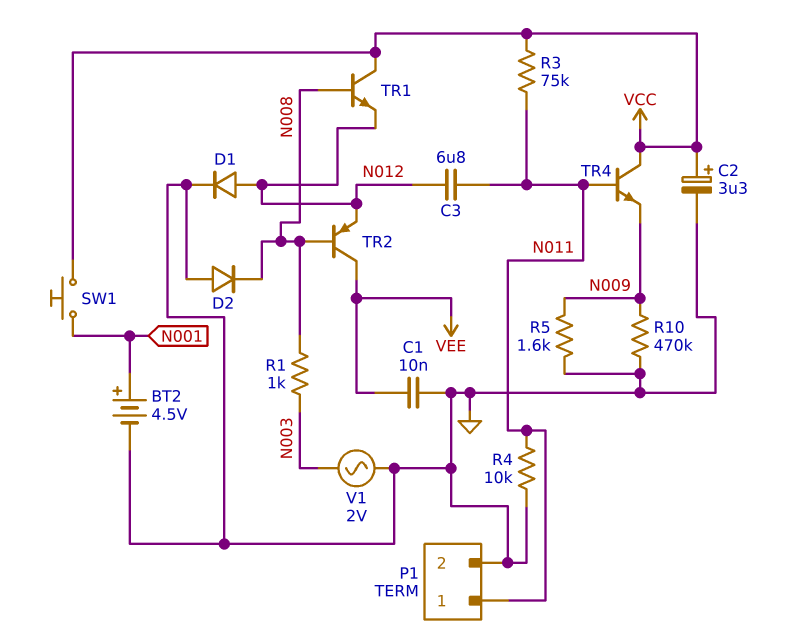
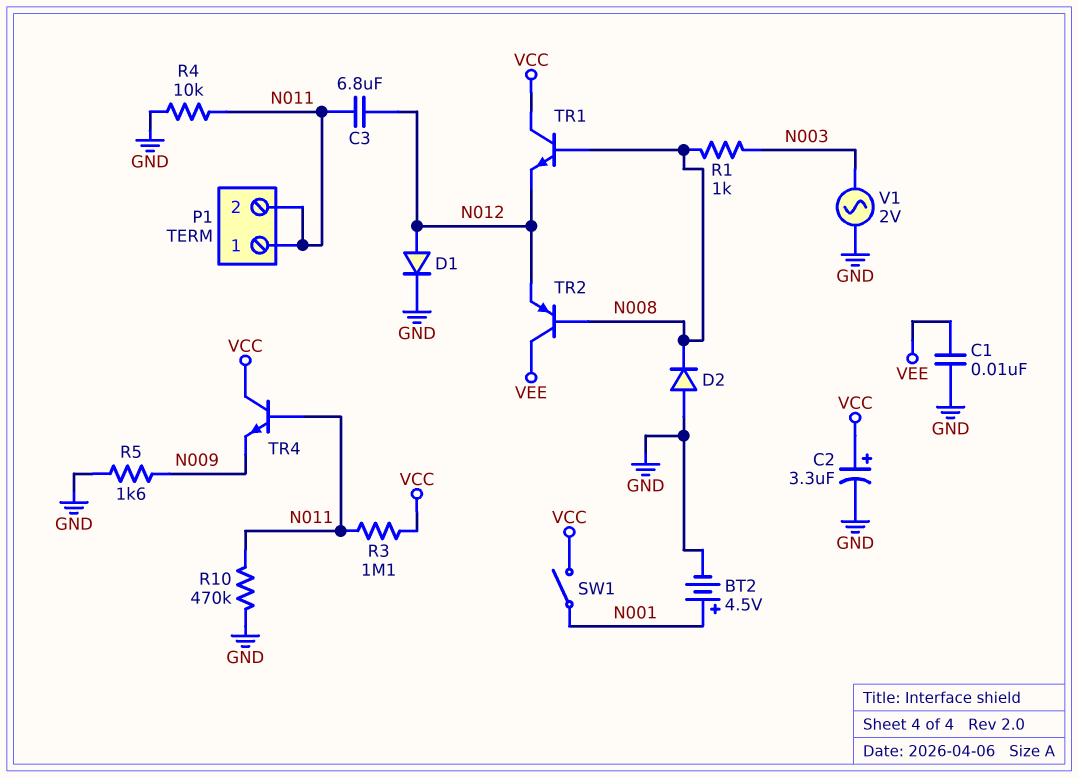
P1 pin 2: GND -> N011
R3: 75k (N011, VCC) -> 1.1M (N011, VCC)
R10: 470k (GND, N009) -> 470k (GND, N011)
SW1: button (N001, VCC) -> switch (N001, VCC)

